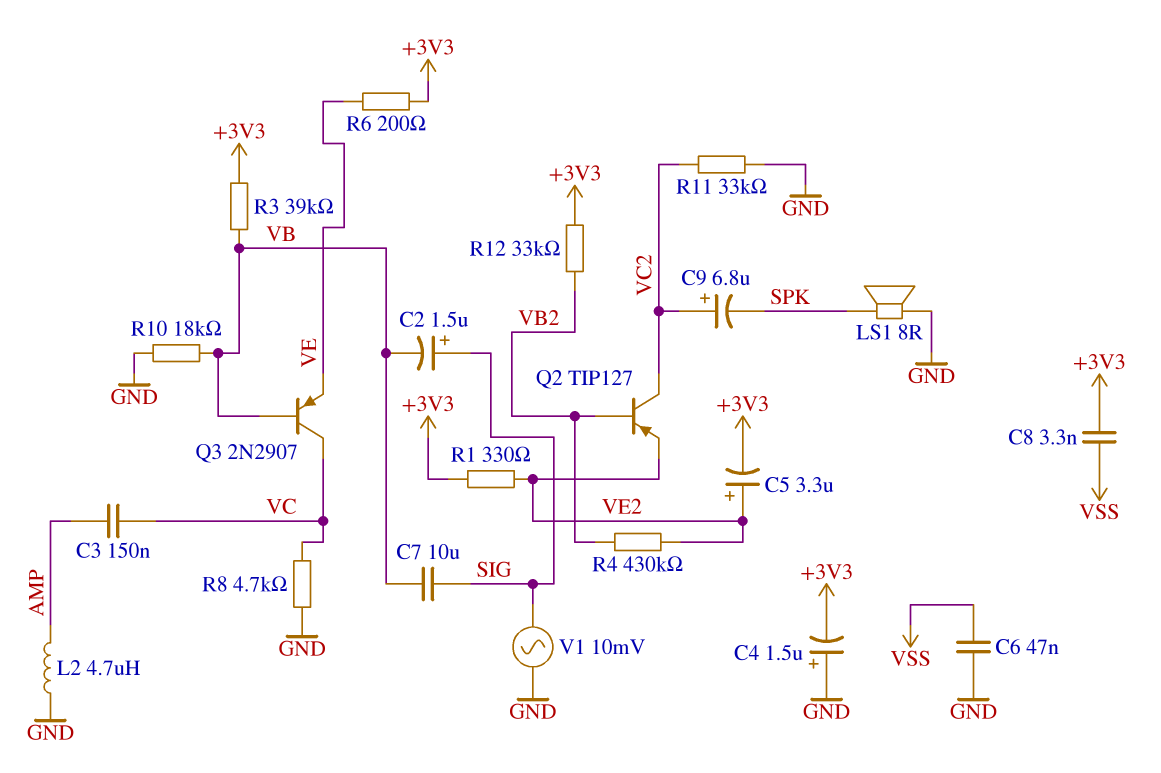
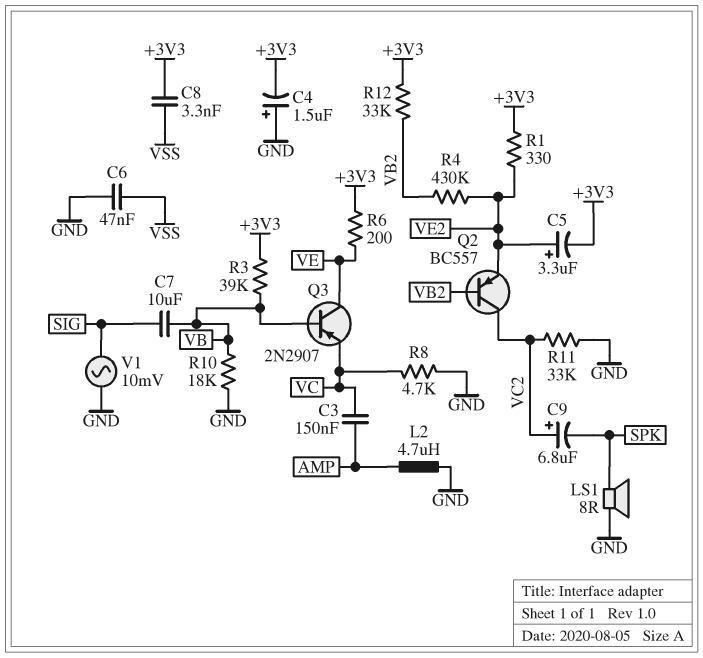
C2: 1.5uF (plus SIG, minus VB) -> none
Q2: PNP TIP127 (B VB2, C VC2, E VE2) -> PNP BC557 (B VB2, C VC2, E VE2)
Q3: PNP 2N2907 (B VB, C VC, E VE) -> PNP 2N2907 (B VB, C VE, E VC)

